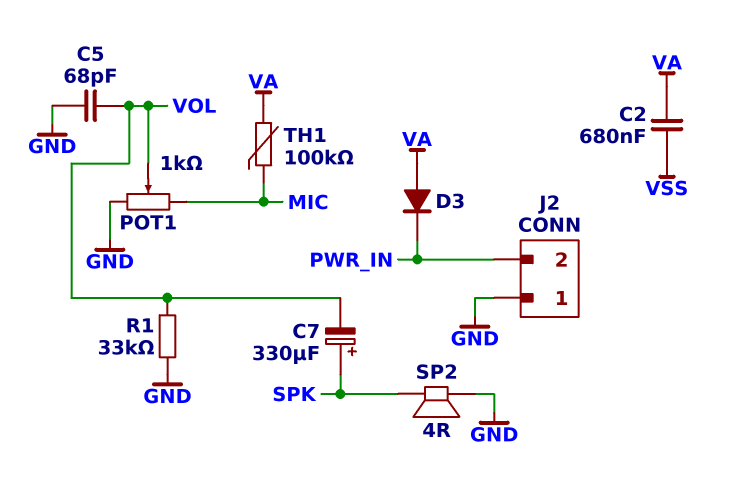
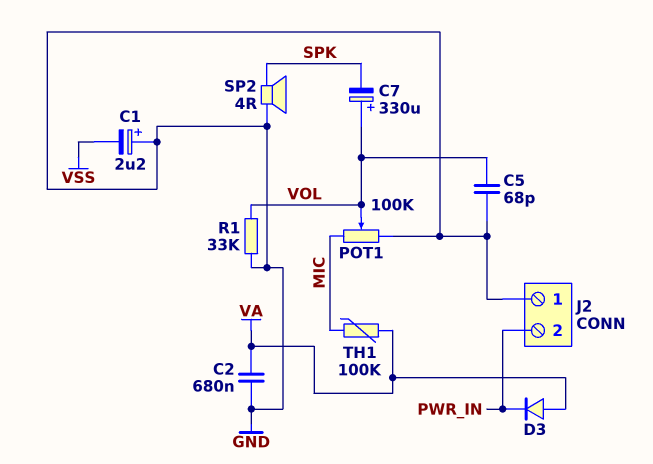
C1: none -> 2.2uF (plus GND, minus VSS)
C2: 680nF (VA, VSS) -> 680nF (GND, VA)
C7: 330uF (plus SPK, minus VOL) -> 330uF (plus VOL, minus SPK)
POT1: 1k (GND, MIC, wiper VOL) -> 100k (GND, MIC, wiper VOL)

